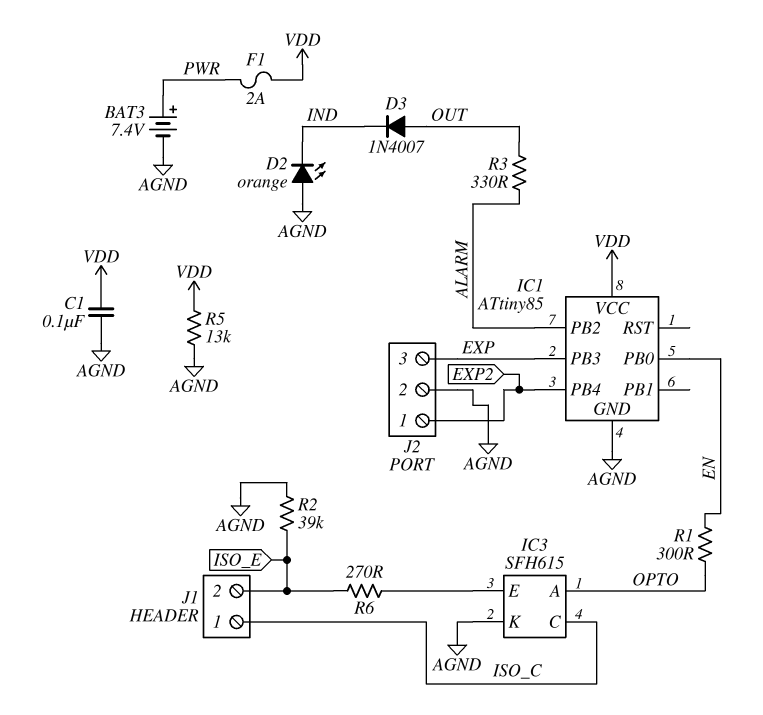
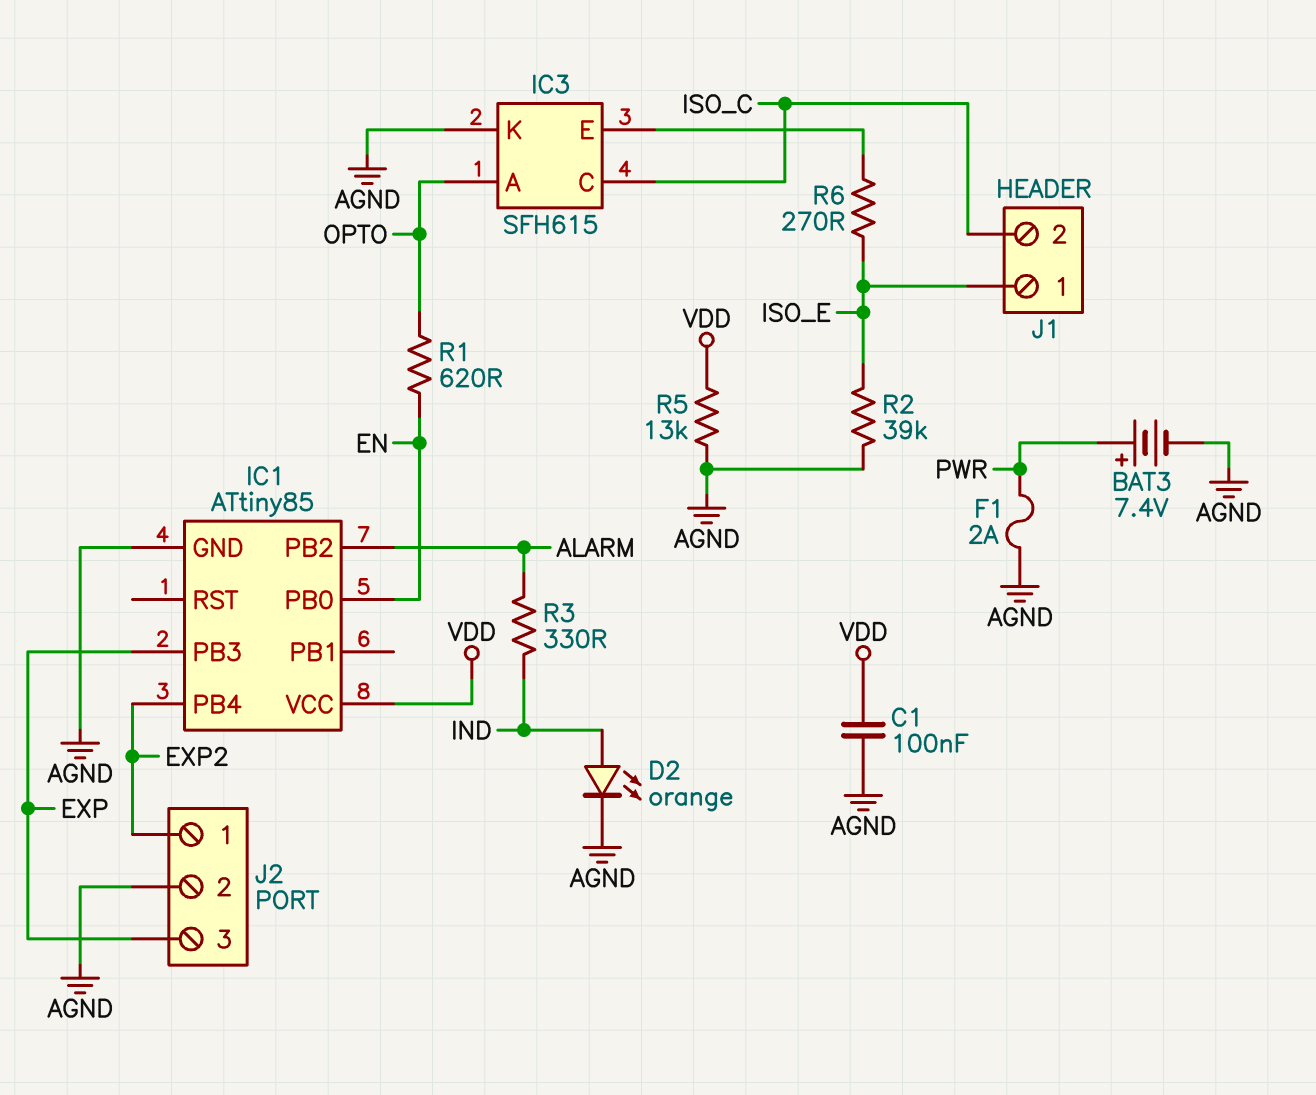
D2: LED orange (A AGND, K IND) -> LED orange (A IND, K AGND)
D3: diode 1N4007 (A OUT, K IND) -> none
F1: 2A (PWR, VDD) -> 2A (AGND, PWR)
J1 pin 1: ISO_C -> ISO_E
J1 pin 2: ISO_E -> ISO_C
R1: 300 (EN, OPTO) -> 620 (EN, OPTO)
R3: 330 (ALARM, OUT) -> 330 (ALARM, IND)

